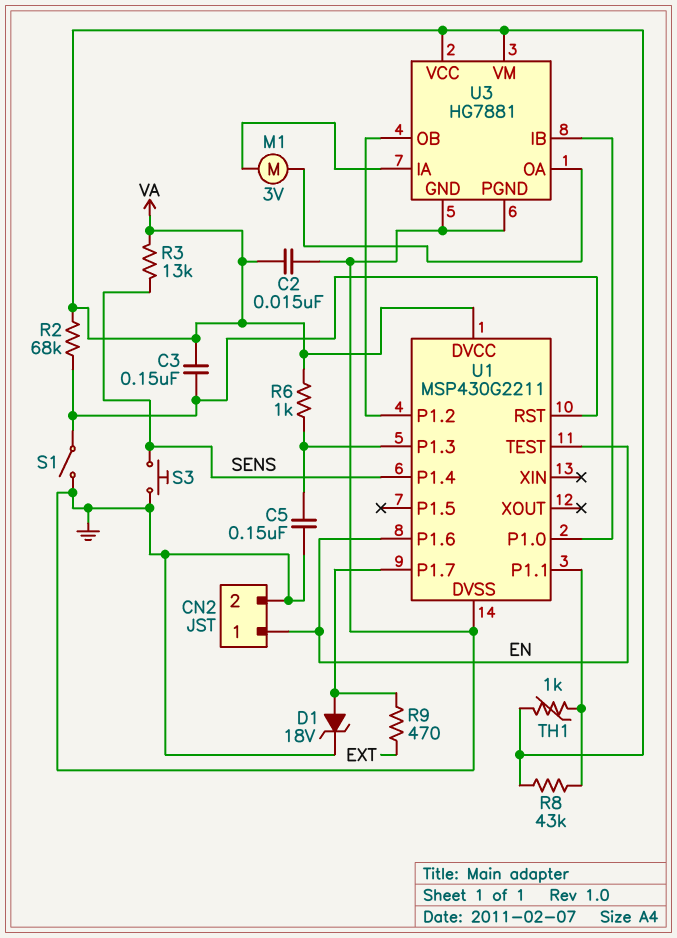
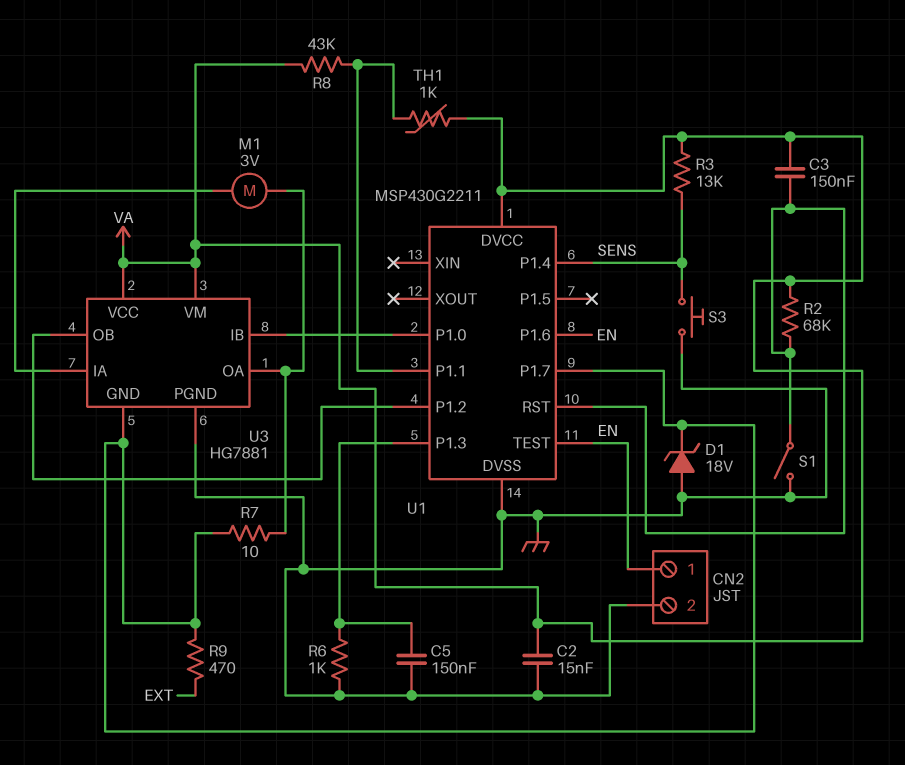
D1: zener 18V (A U1/P1.7, K GND) -> zener 18V (A GND, K U1/P1.7)
R6: 1k (U1/P1.3, VA) -> 1k (GND, U1/P1.3)
R7: none -> 10 (U1/P1.7, U3/OA)
U3 pin GND: GND -> U1/P1.7

